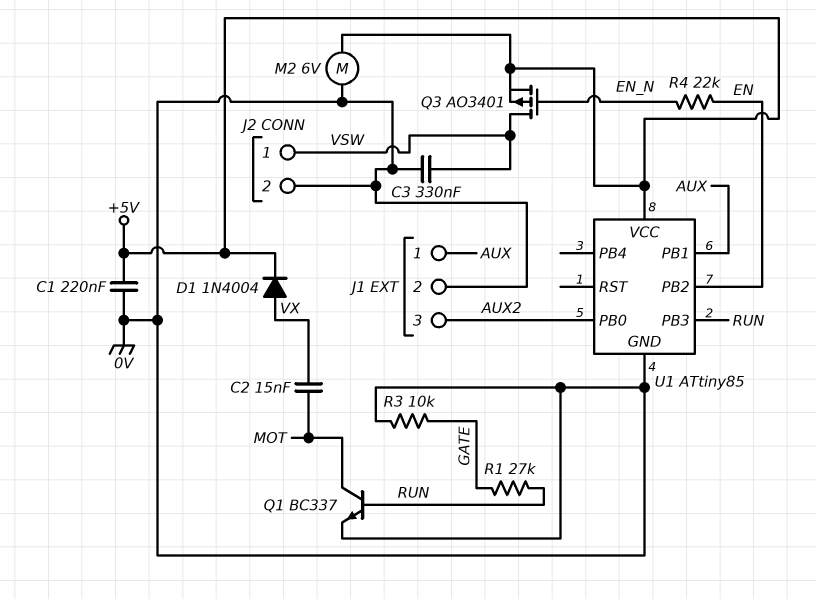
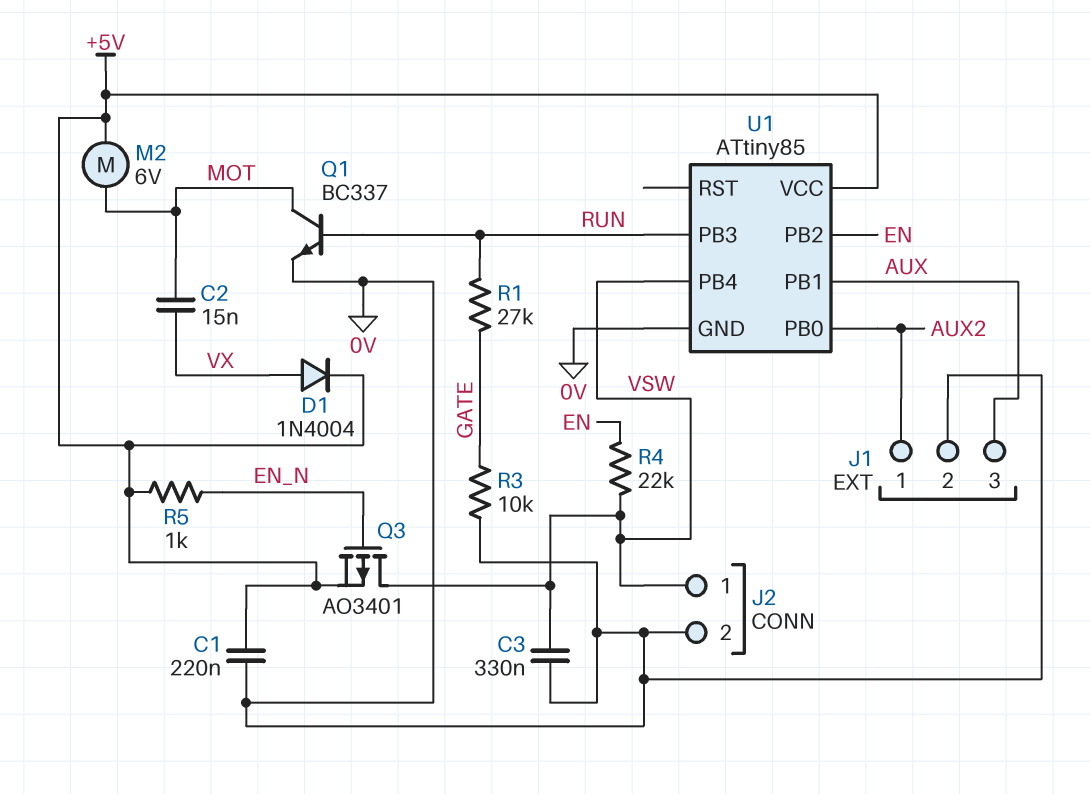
J1 pin 1: AUX -> AUX2
J1 pin 3: AUX2 -> AUX
M2: motor 6V (+5V, 0V) -> motor 6V (+5V, MOT)
R4: 22k (EN, EN_N) -> 22k (EN, VSW)
R5: none -> 1k (+5V, EN_N)
U1 pin PB4: none -> VSW

